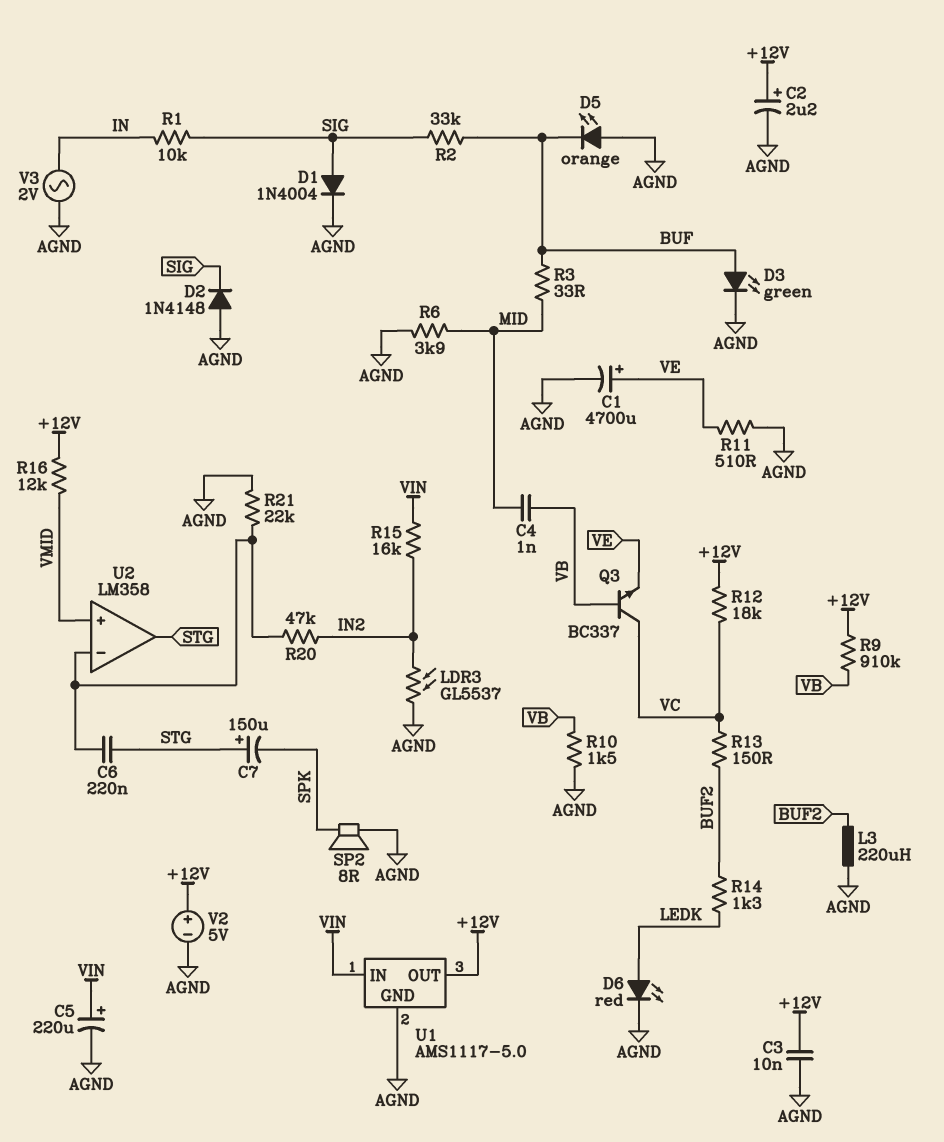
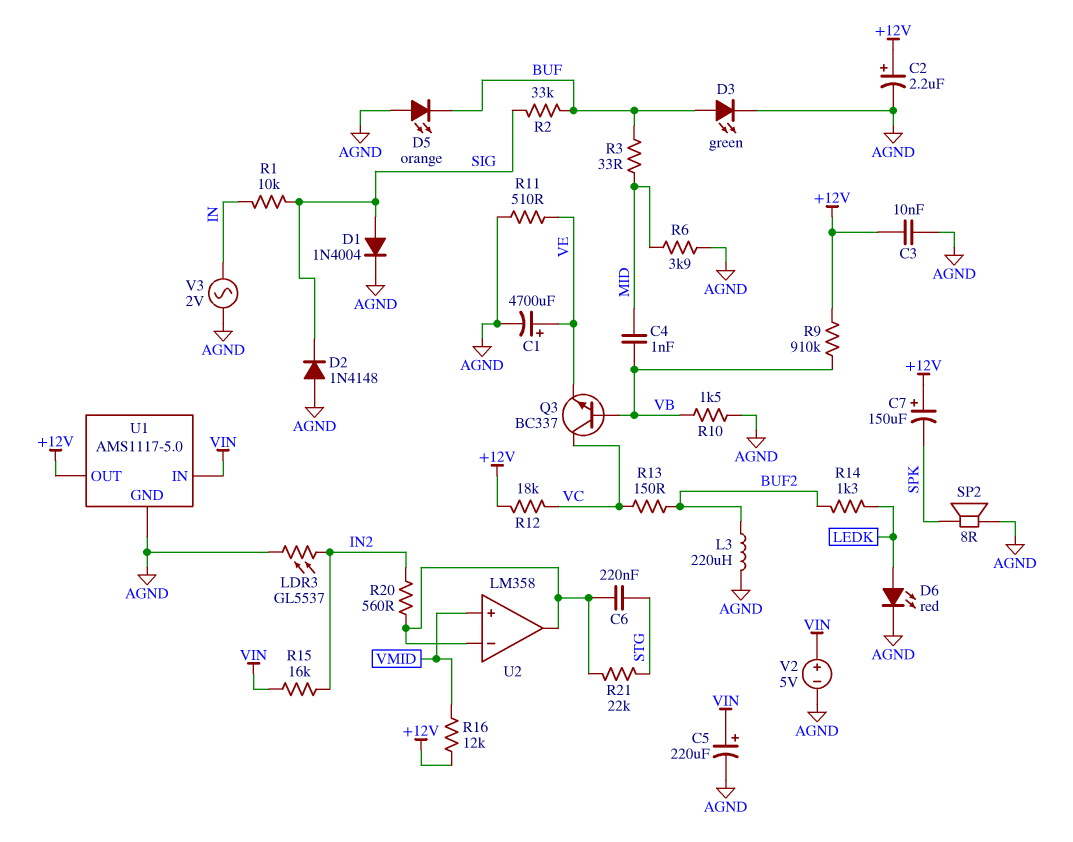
C7: 150uF (plus STG, minus SPK) -> 150uF (plus +12V, minus SPK)
R20: 47k (IN2, U2/in-) -> 560 (IN2, U2/in-)
R21: 22k (AGND, U2/in-) -> 22k (STG, U2/in-)
U2 pin out: STG -> U2/in-
V2: 5V (plus +12V, minus AGND) -> 5V (plus VIN, minus AGND)

